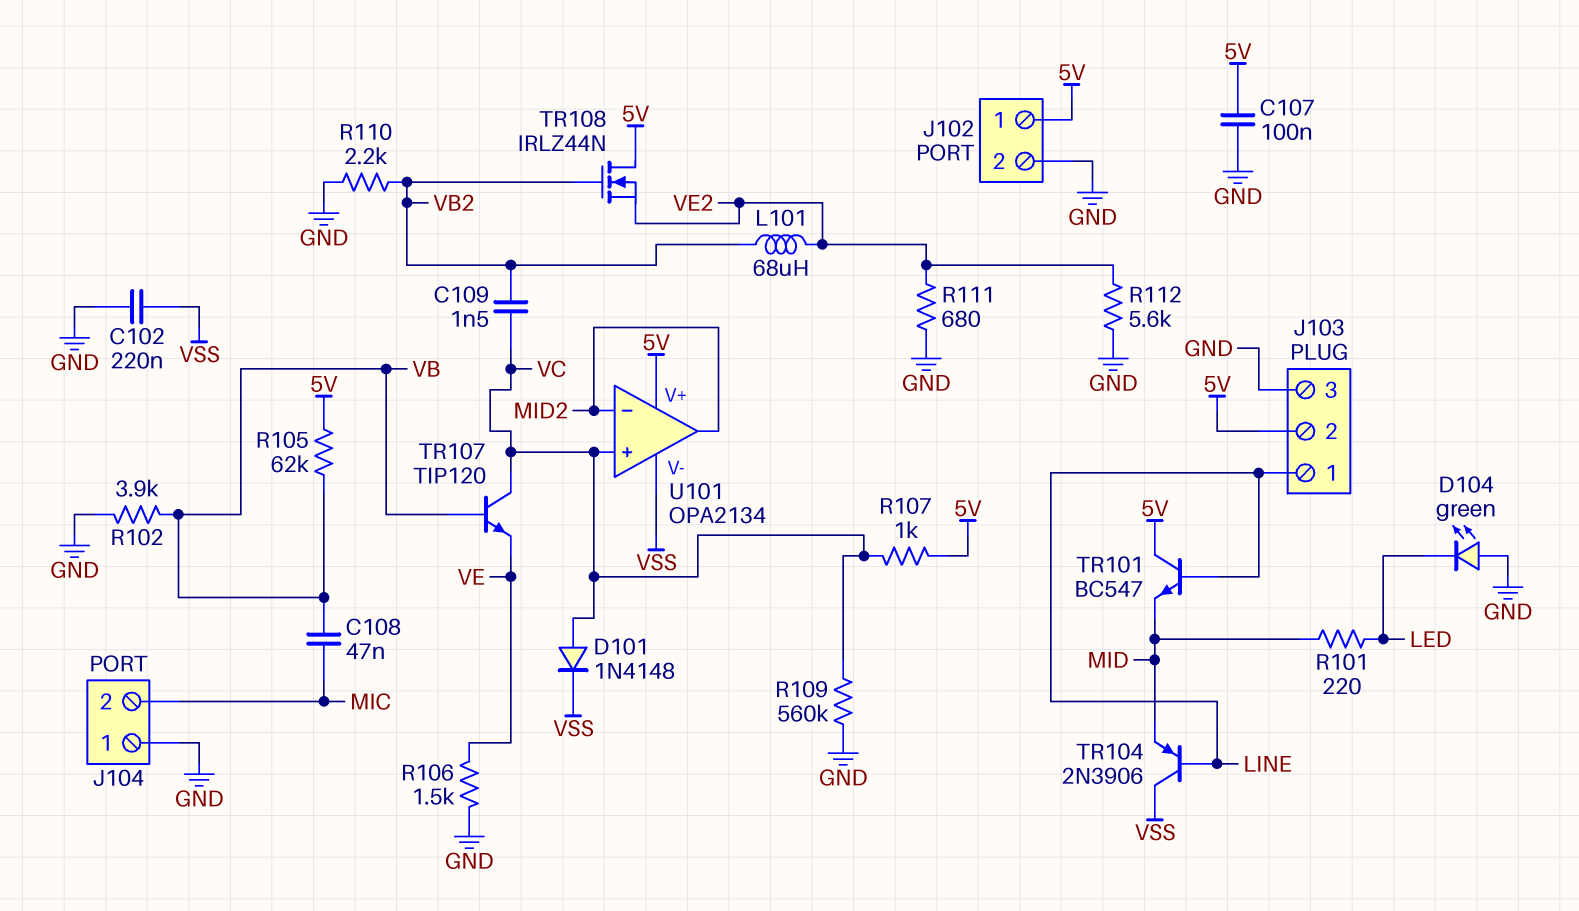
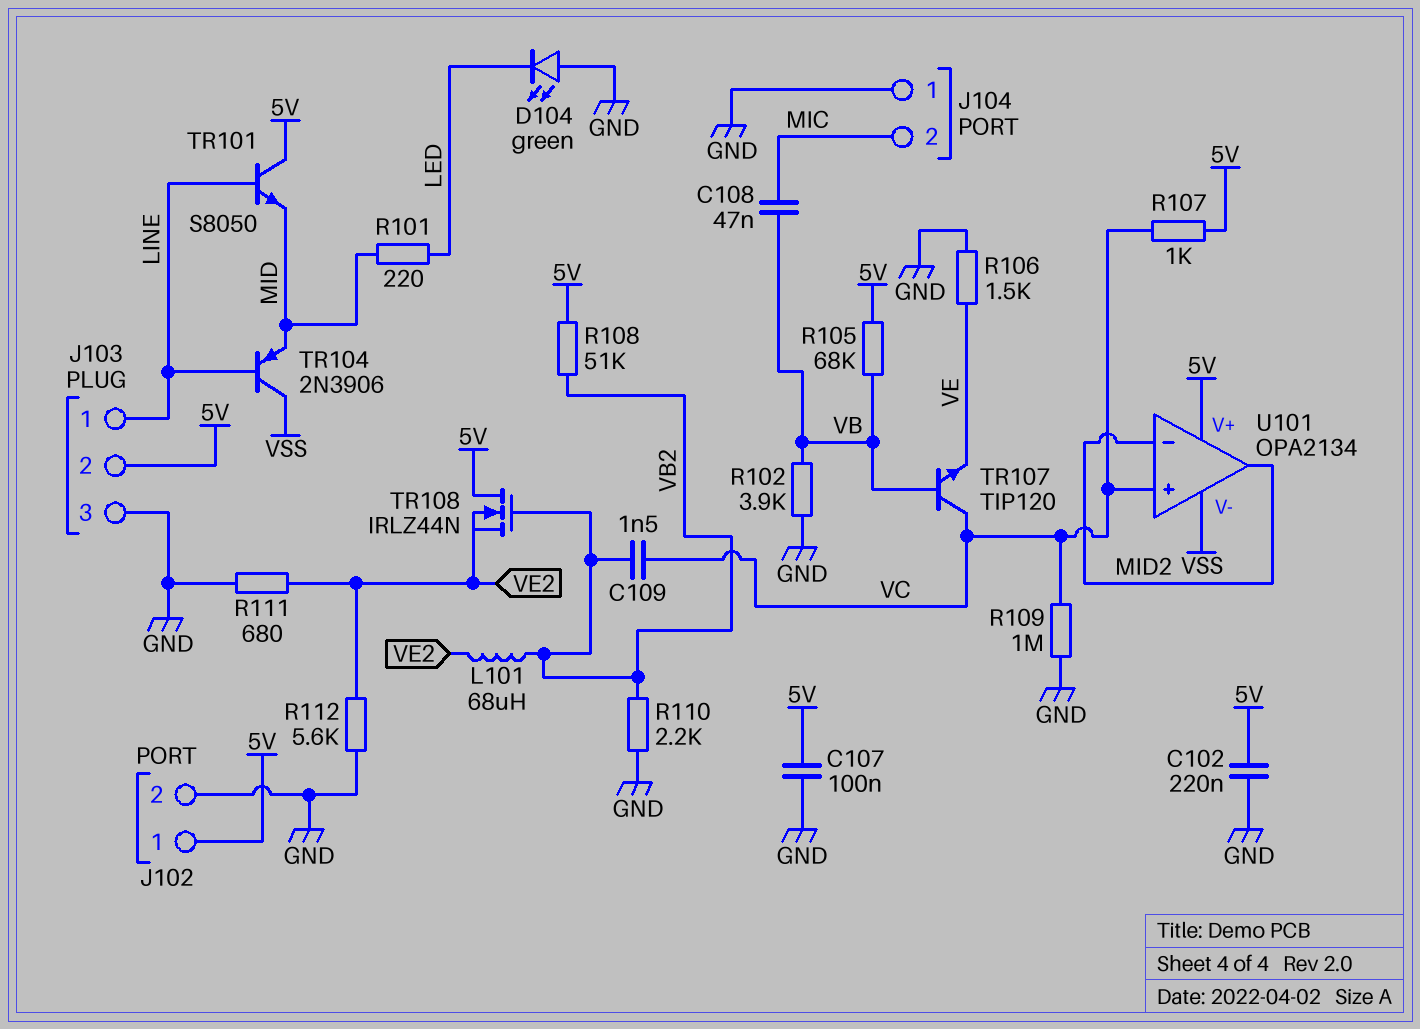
C102: 220nF (GND, VSS) -> 220nF (5V, GND)
D101: diode 1N4148 (A VC, K VSS) -> none
R105: 62k (5V, VB) -> 68k (5V, VB)
R108: none -> 51k (5V, VB2)
R109: 560k (GND, VC) -> 1M (GND, VC)
TR101: NPN BC547 (B LINE, C 5V, E MID) -> NPN S8050 (B LINE, C 5V, E MID)

